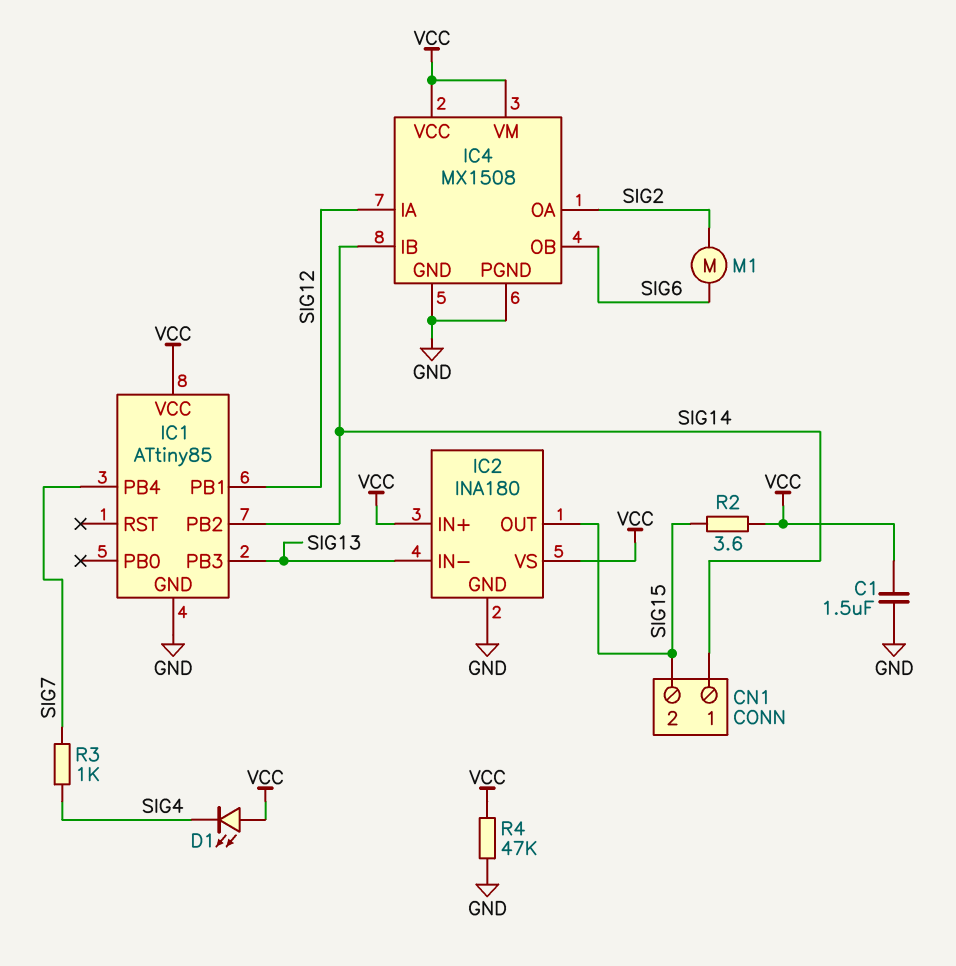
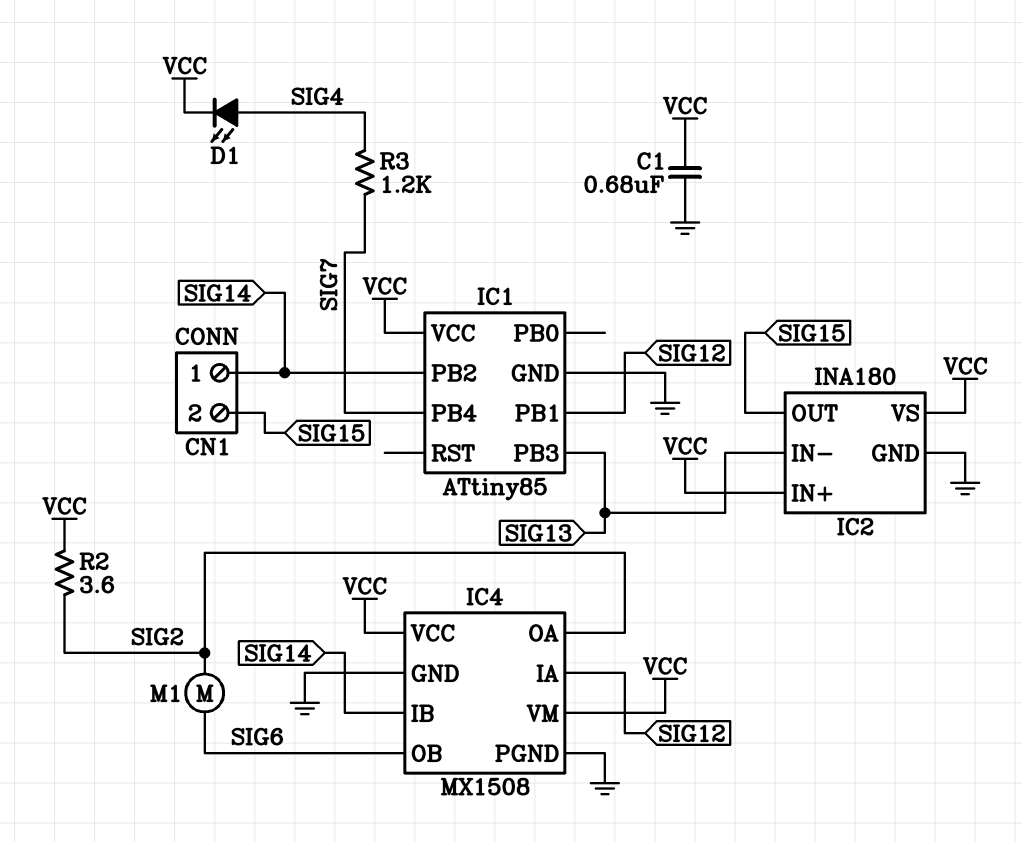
C1: 1.5uF (GND, VCC) -> 680nF (GND, VCC)
D1: LED (A VCC, K SIG4) -> LED (A SIG4, K VCC)
R2: 3.6 (SIG15, VCC) -> 3.6 (SIG2, VCC)
R3: 1k (SIG4, SIG7) -> 1.2k (SIG4, SIG7)
R4: 47k (GND, VCC) -> none

